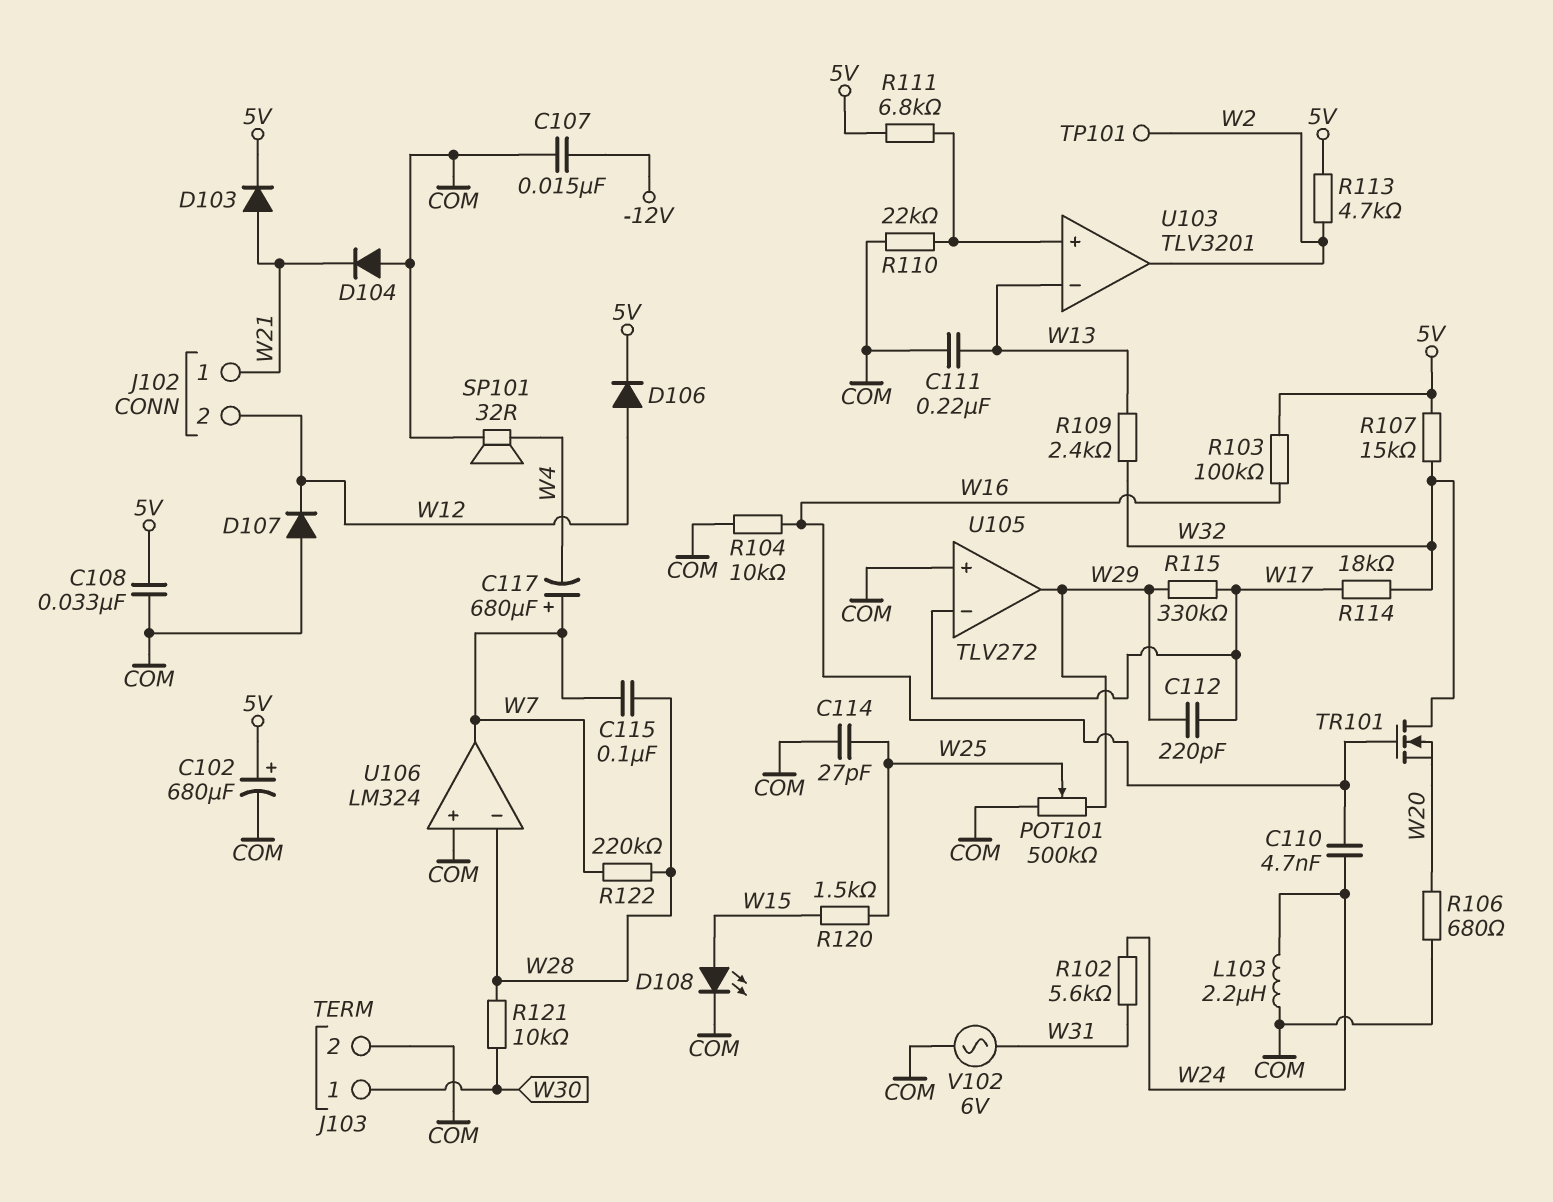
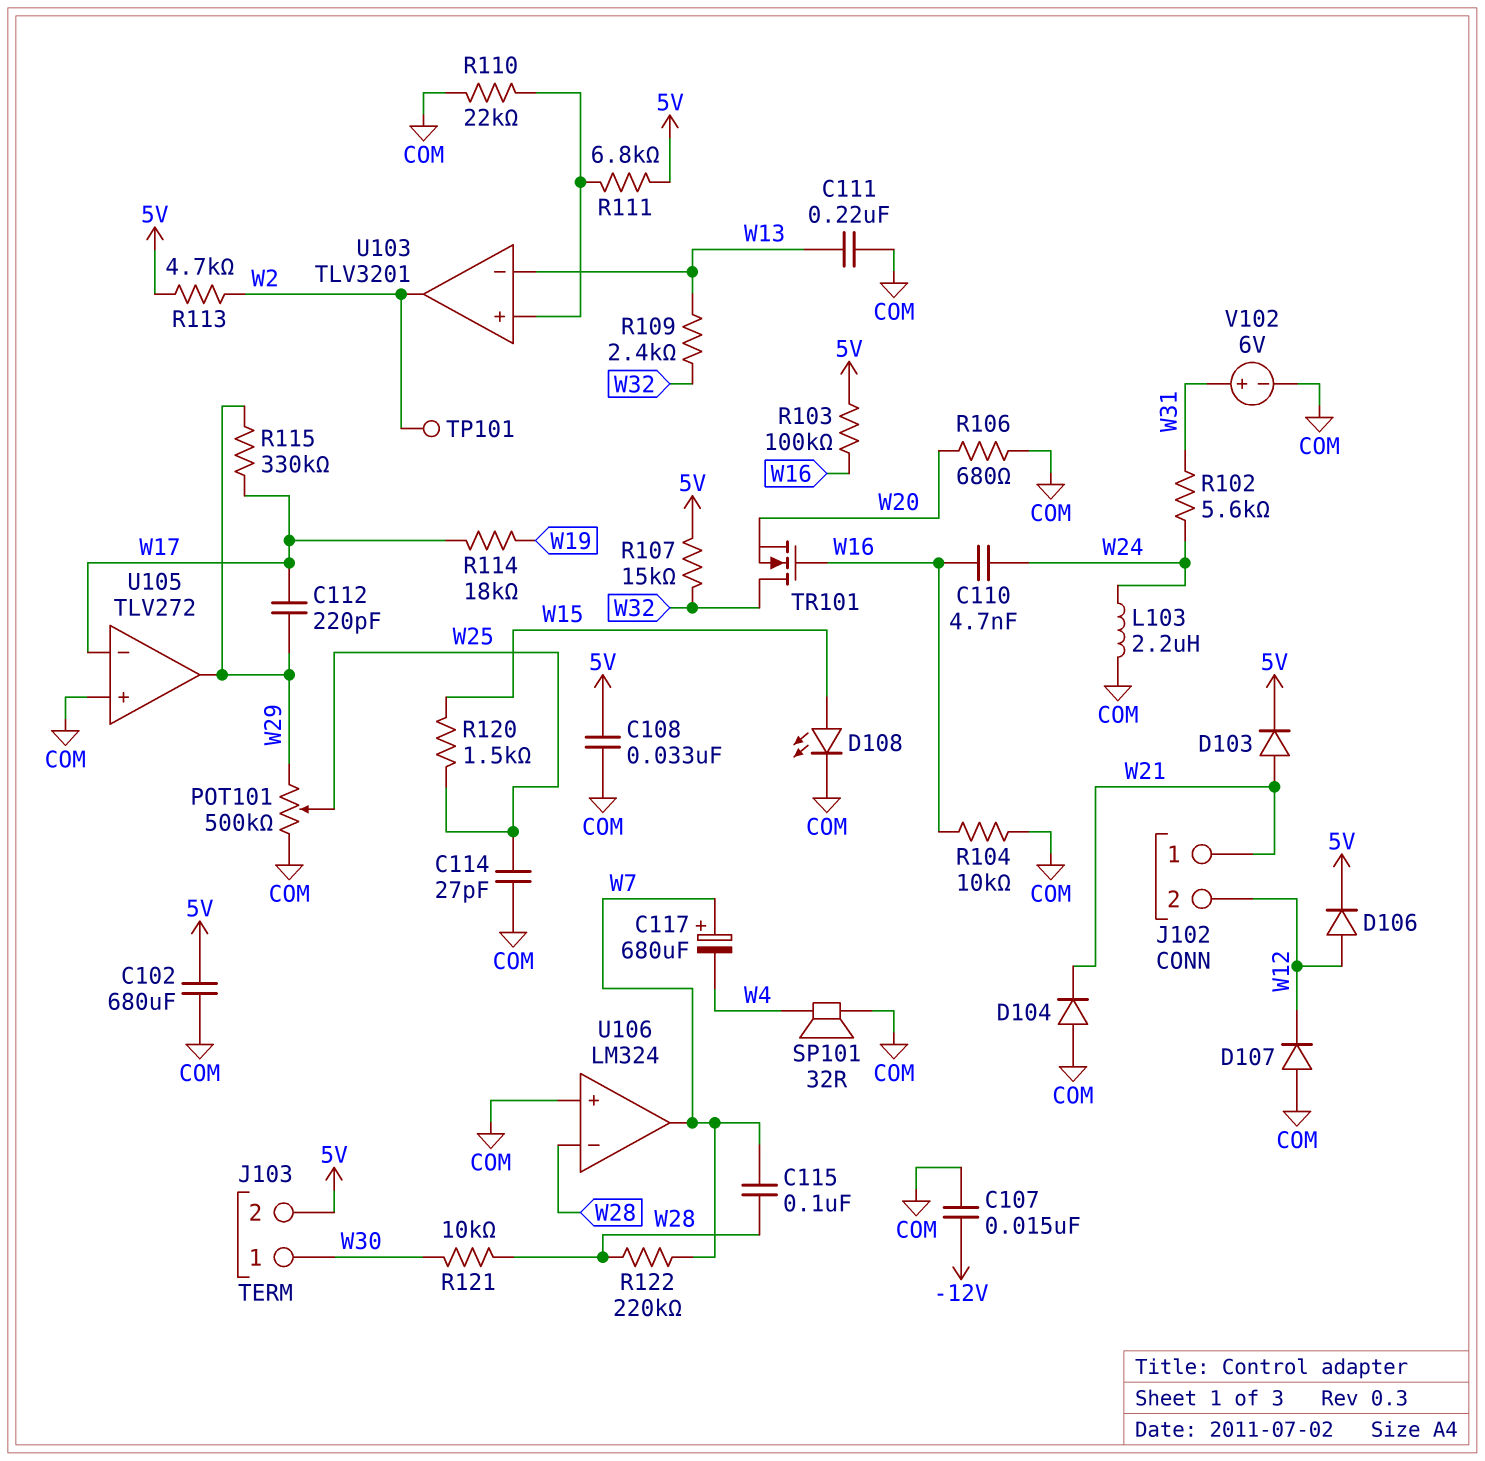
C102: 680uF (plus 5V, minus COM) -> 680uF (5V, COM)
J103 pin 2: COM -> 5V
R114: 18k (W17, W32) -> 18k (W17, W19)
V102: AC 6V (COM, W31) -> 6V (plus W31, minus COM)

